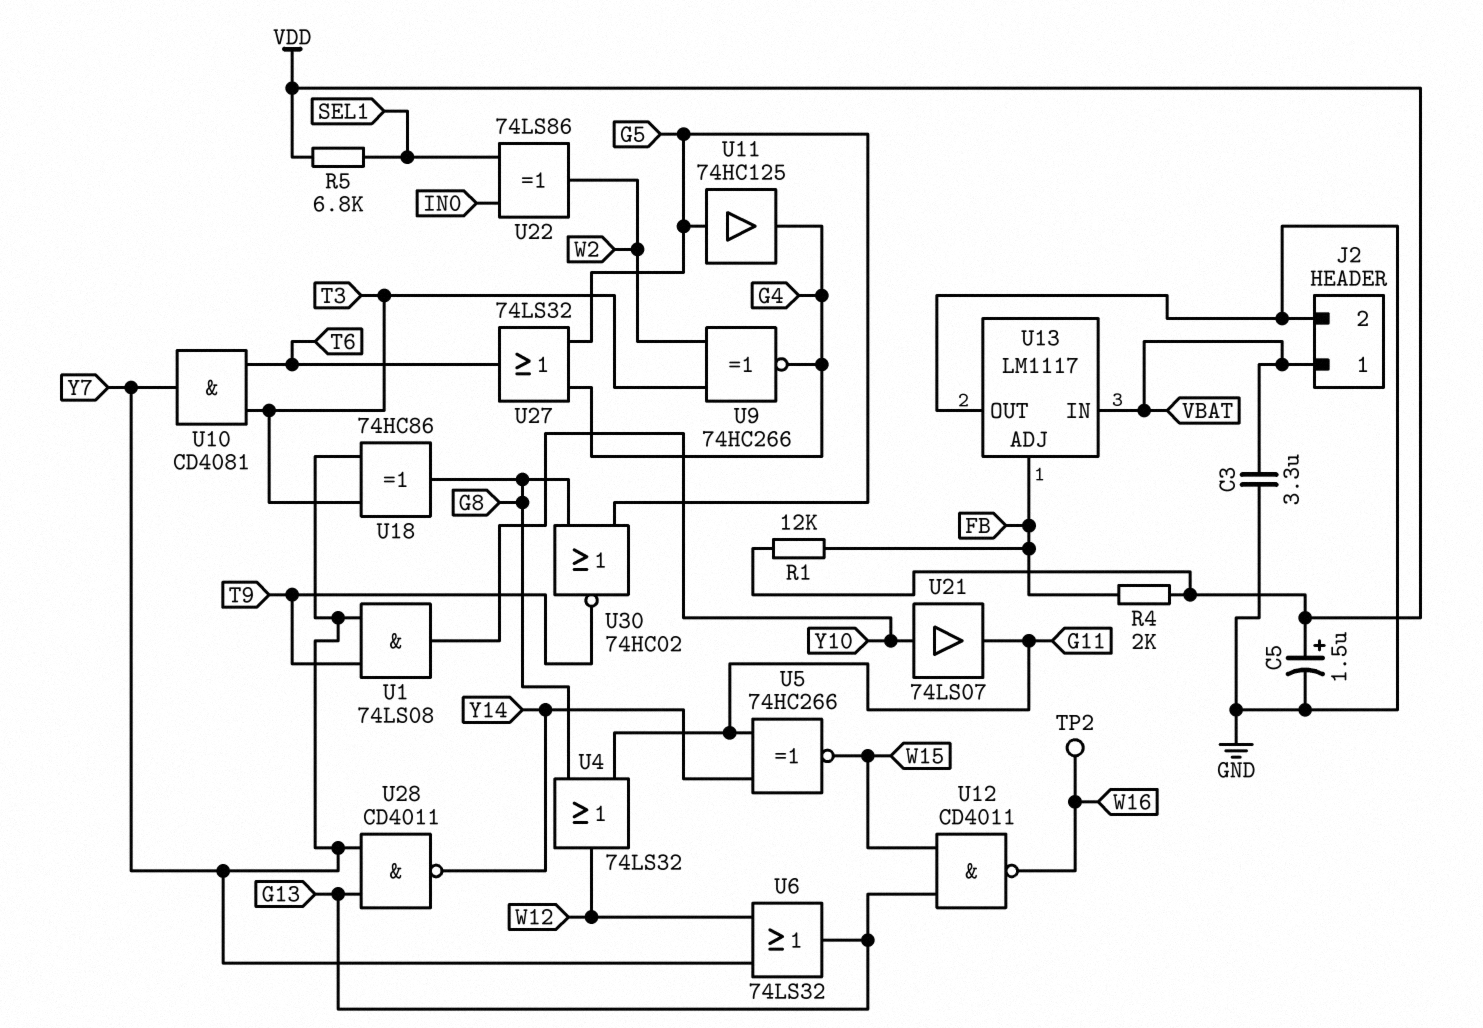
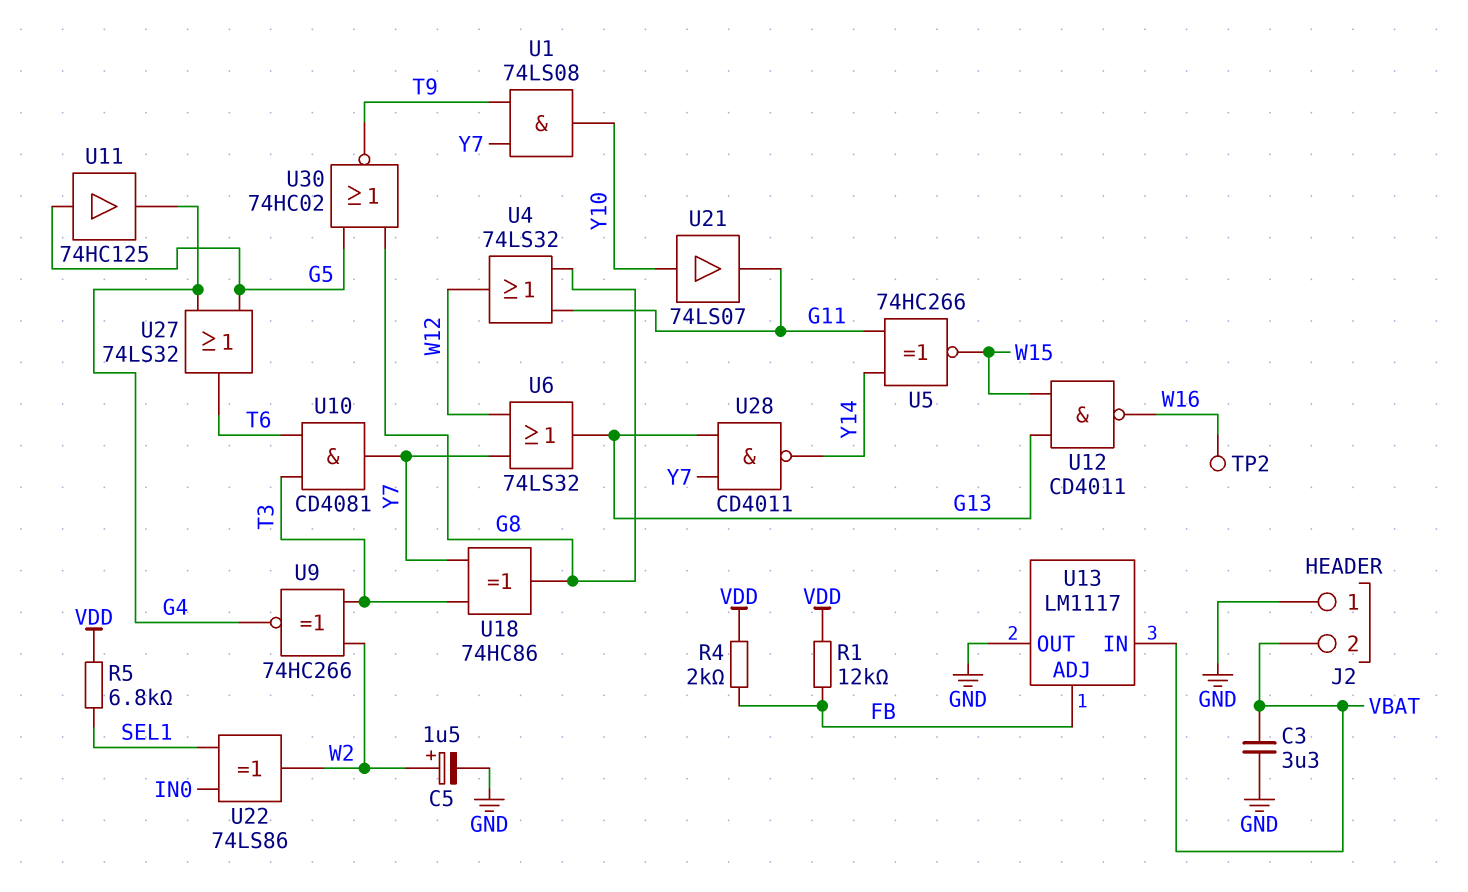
C5: 1.5uF (plus VDD, minus GND) -> 1.5uF (plus W2, minus GND)
J2 pin 1: VBAT -> GND
J2 pin 2: GND -> VBAT

